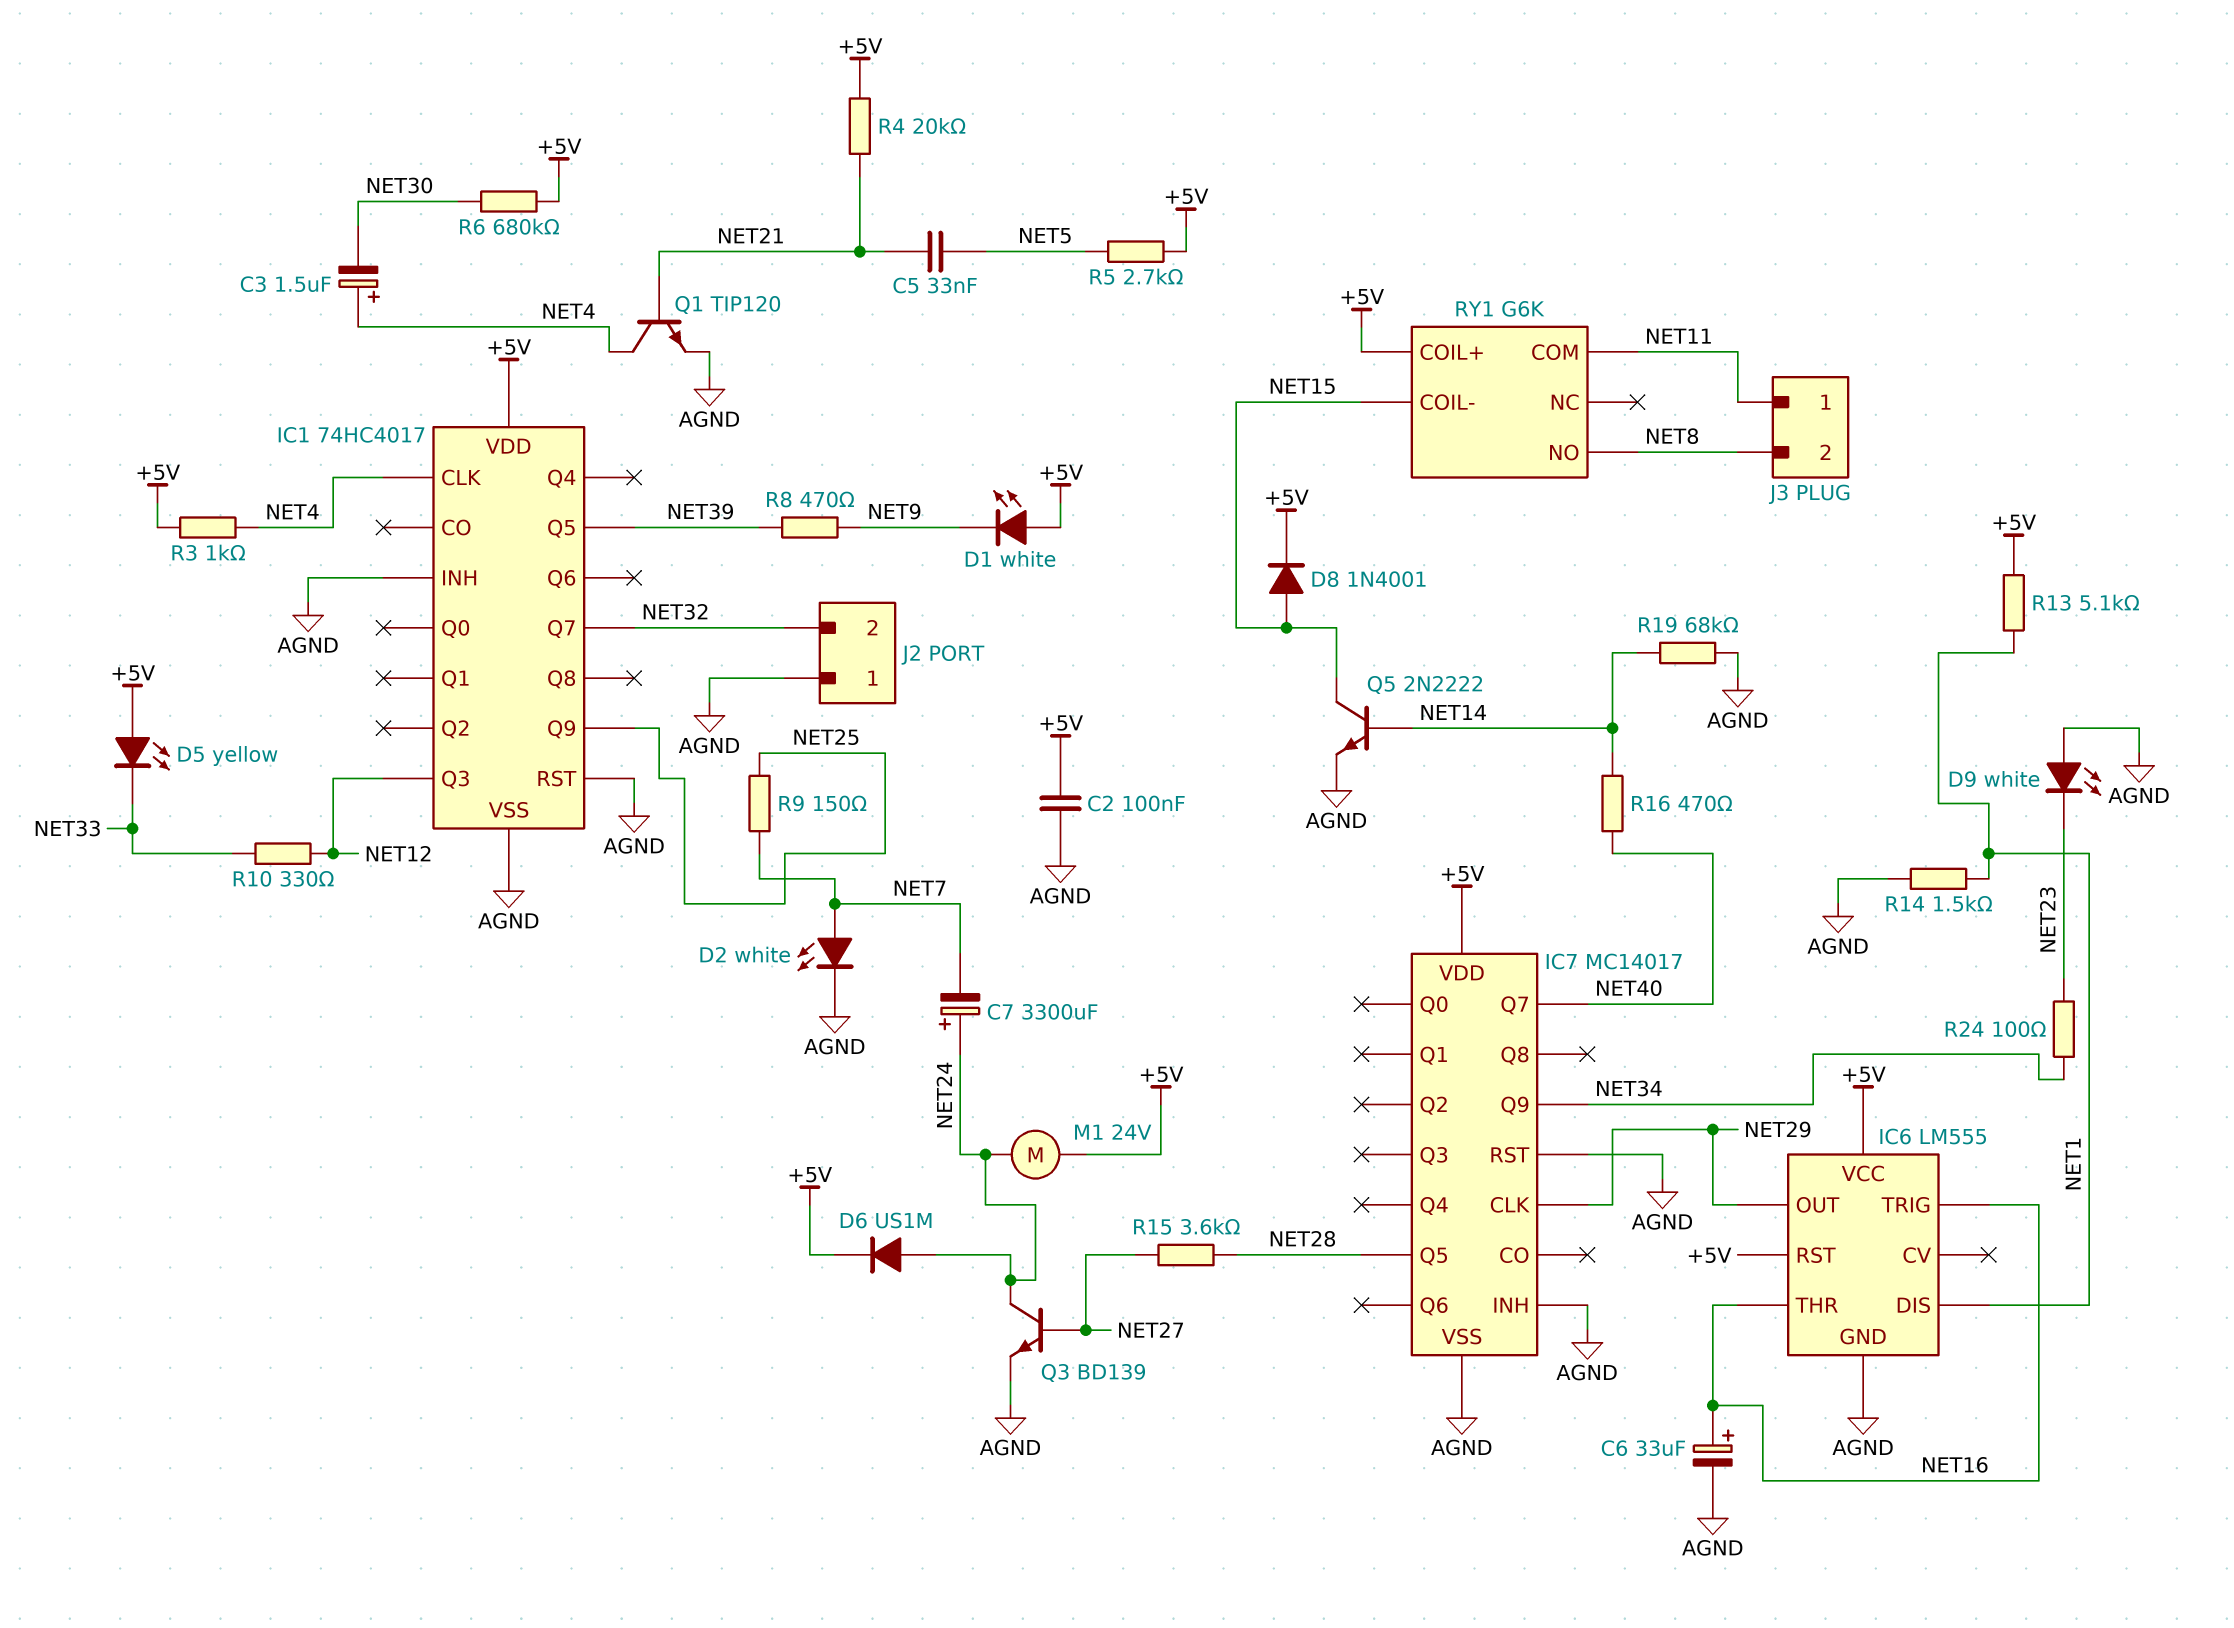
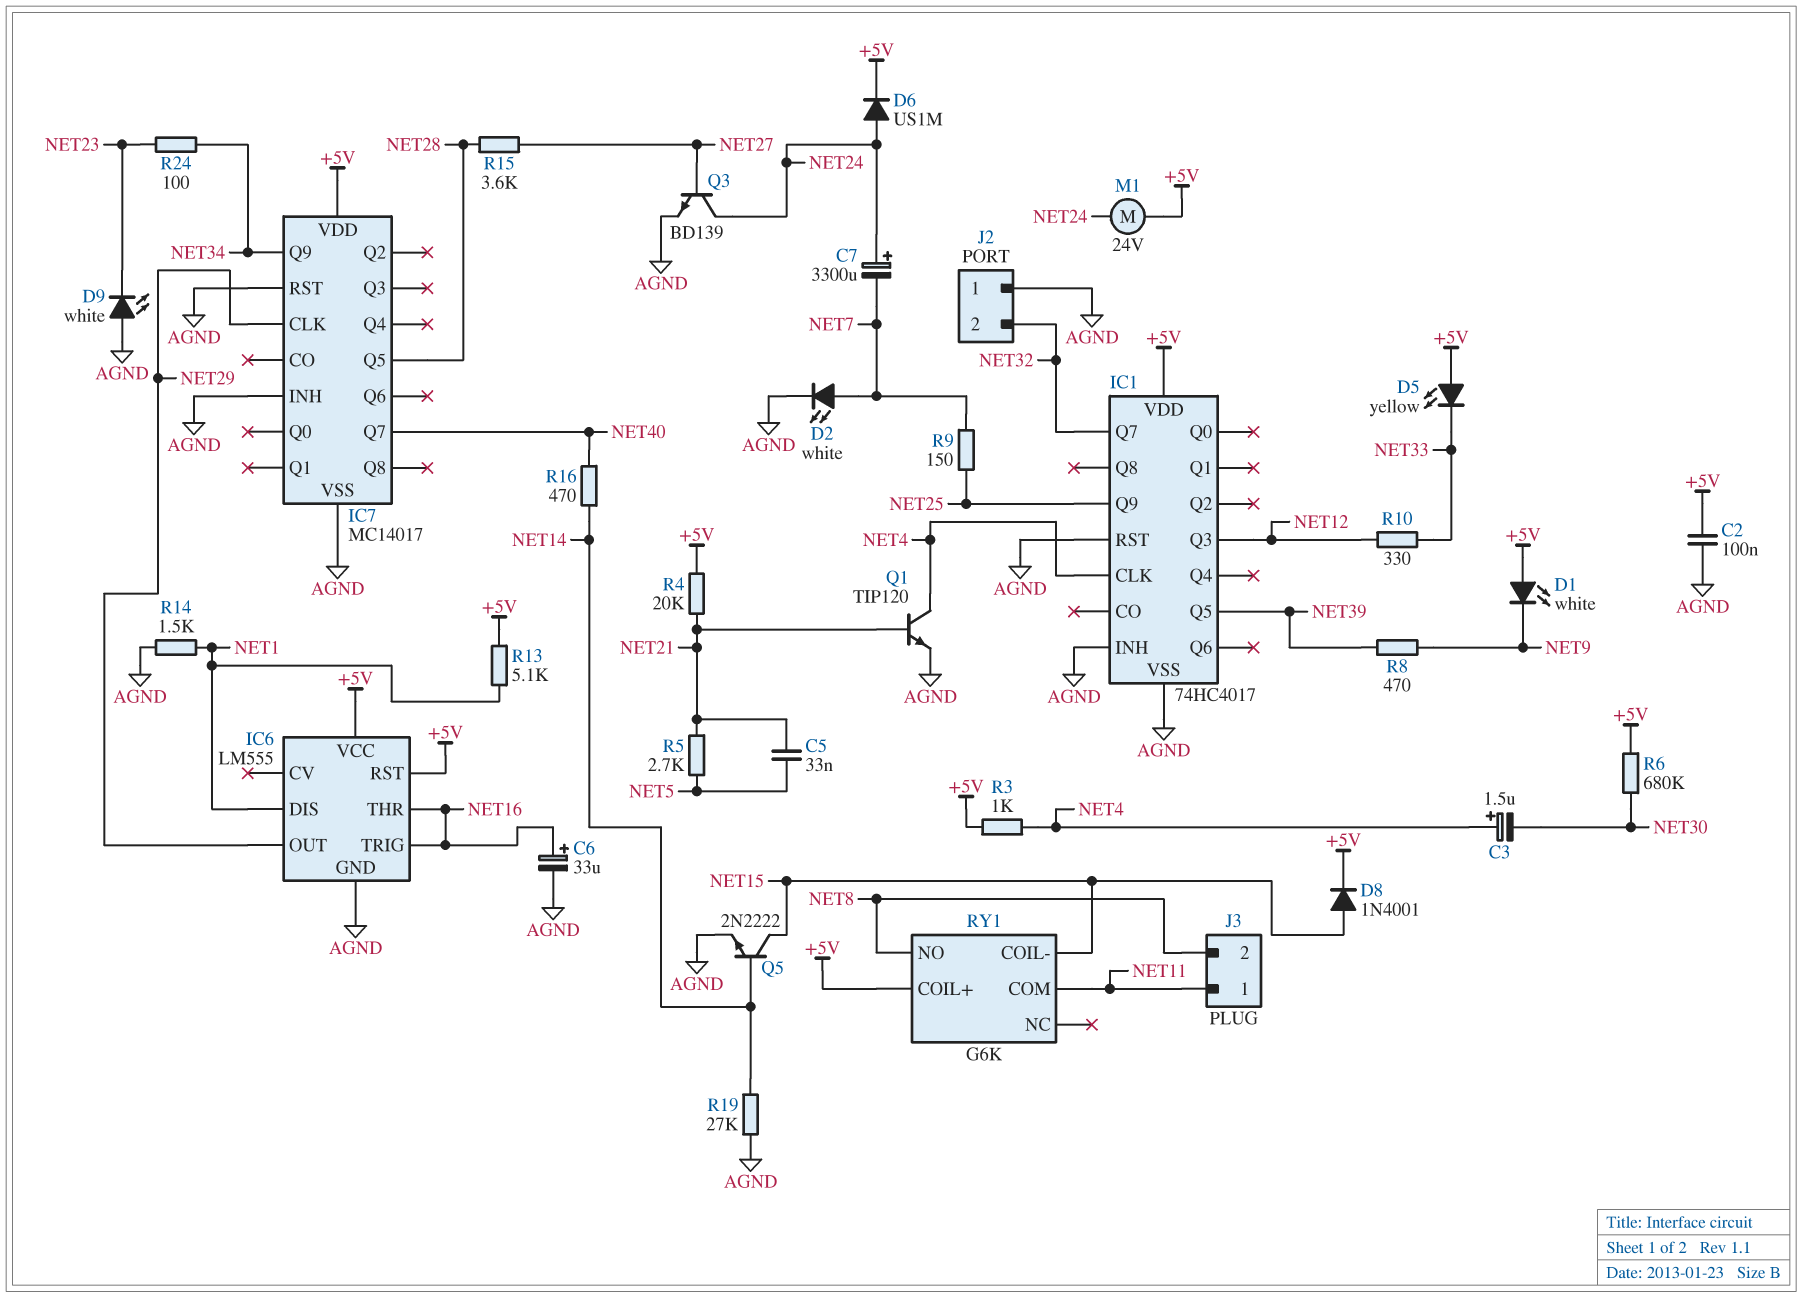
R5: 2.7k (+5V, NET5) -> 2.7k (NET5, NET21)
R19: 68k (AGND, NET14) -> 27k (AGND, NET14)

